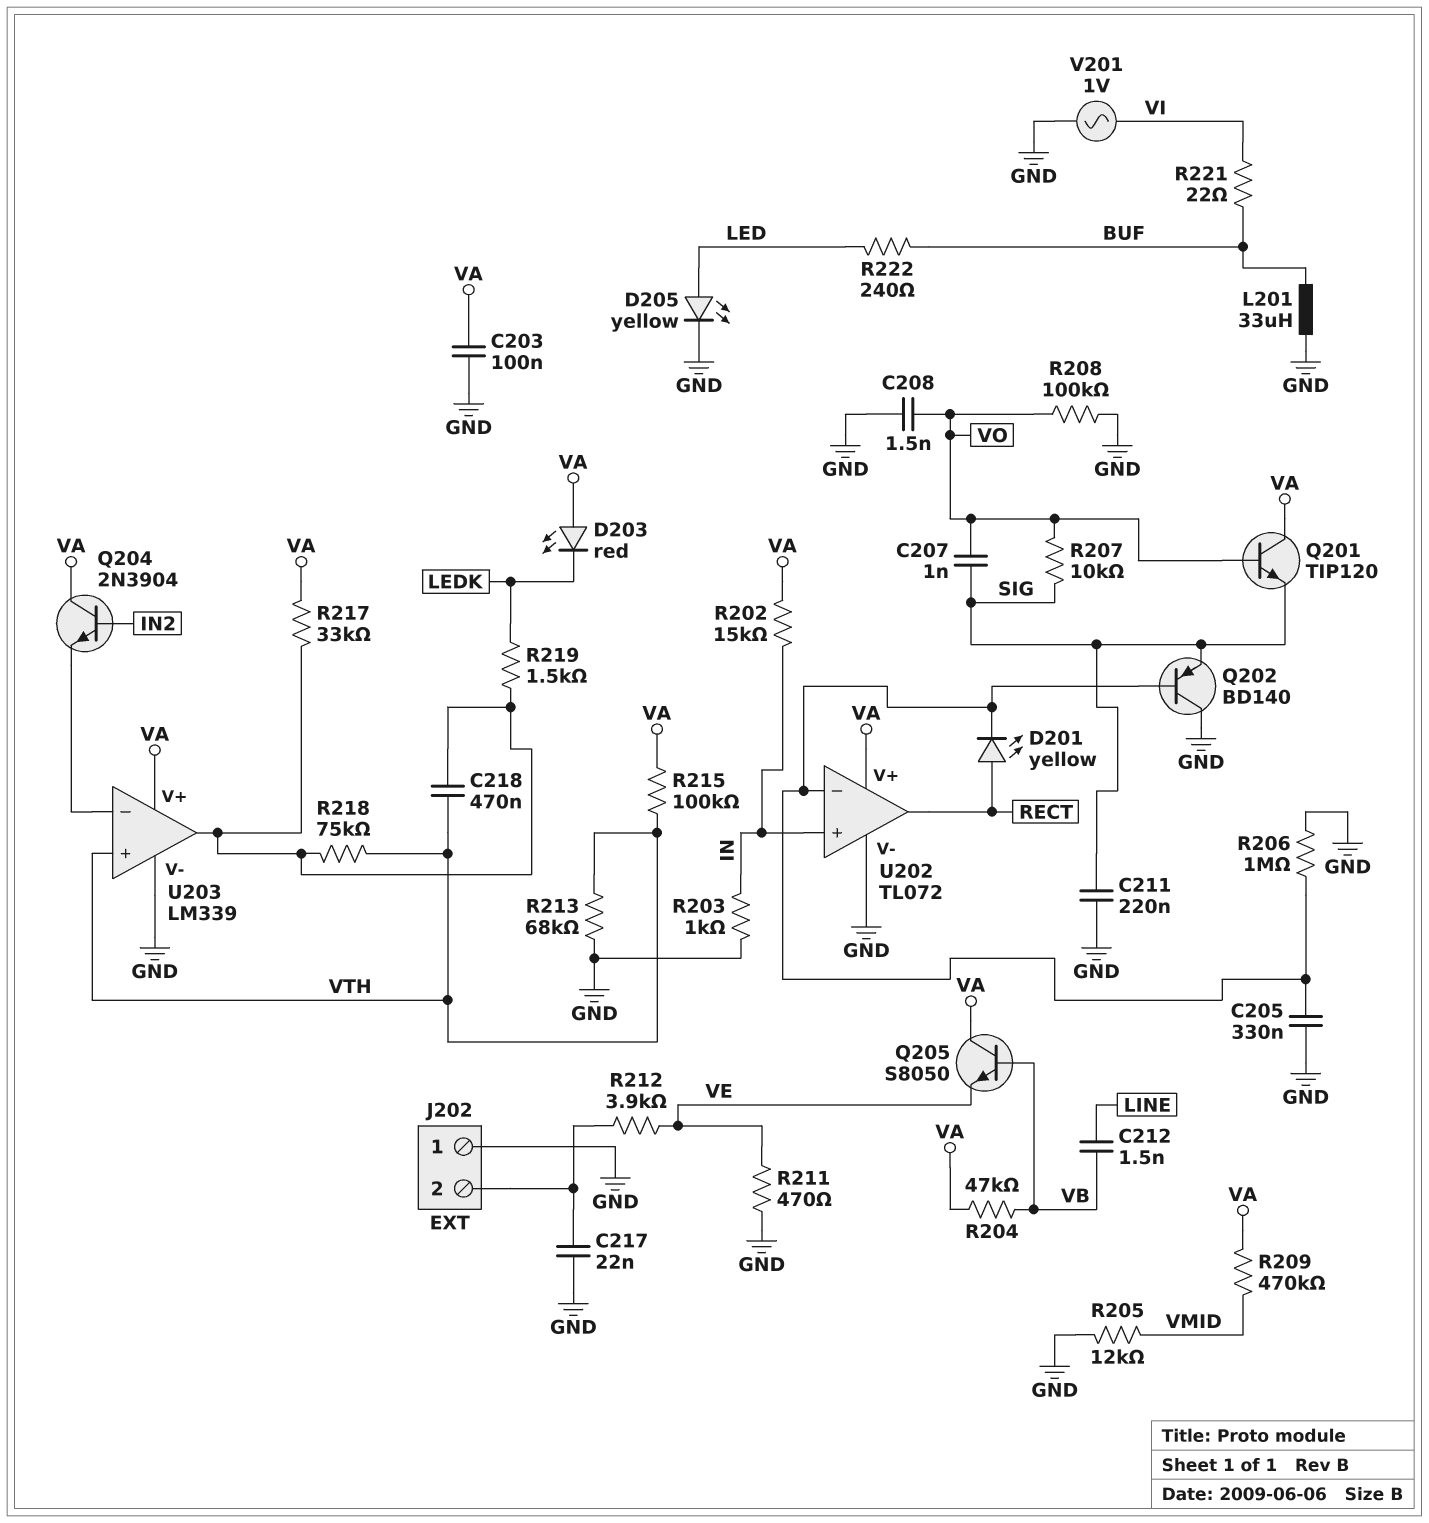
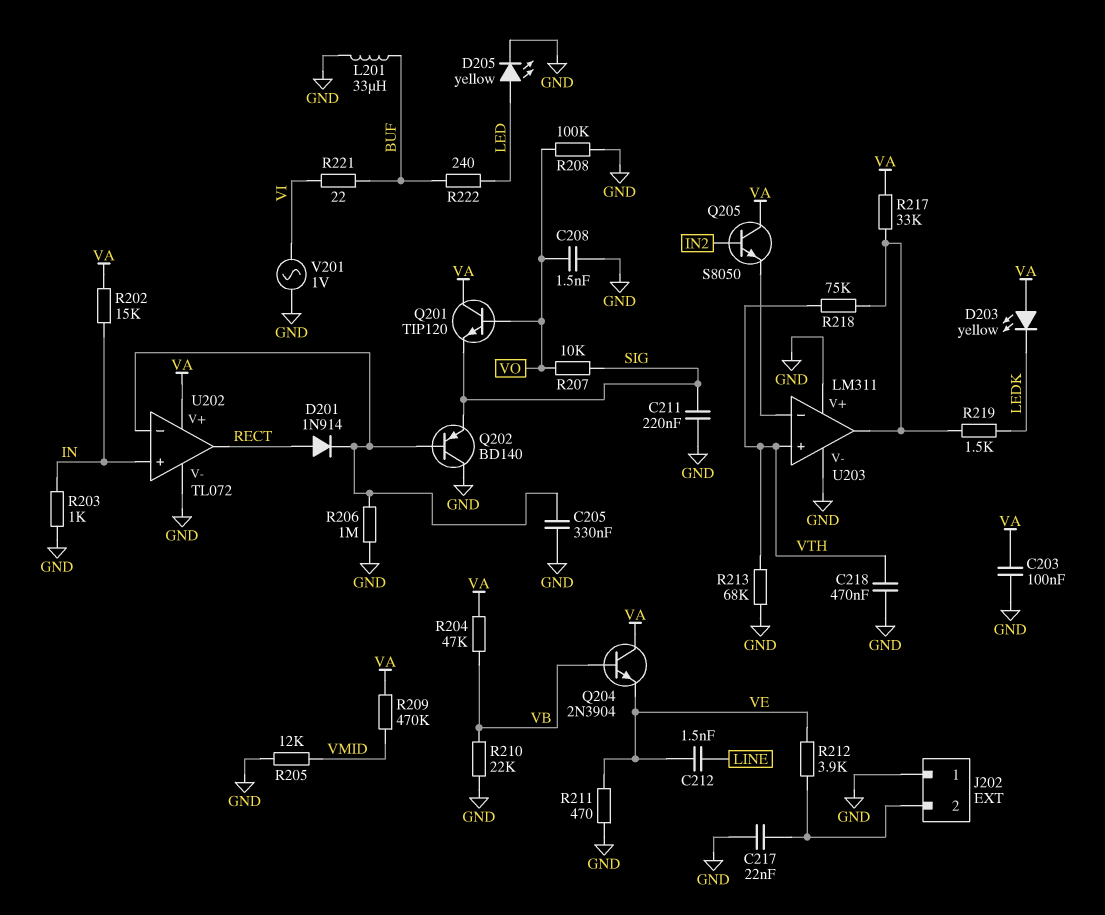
C207: 1nF (SIG, VO) -> none
C212: 1.5nF (LINE, VB) -> 1.5nF (LINE, VE)
C218: 470nF (U203/out, VTH) -> 470nF (GND, VTH)
D201: LED yellow (A RECT, K U202/in-) -> diode 1N914 (A RECT, K U202/in-)
D203: LED red (A VA, K LEDK) -> LED yellow (A VA, K LEDK)
Q204: NPN 2N3904 (B IN2, C VA, E U203/in-) -> NPN 2N3904 (B VB, C VA, E VE)
Q205: NPN S8050 (B VB, C VA, E VE) -> NPN S8050 (B IN2, C VA, E U203/in-)
R210: none -> 22k (GND, VB)
R215: 100k (VA, VTH) -> none
U203: LM339 -> LM311
U203 pin V+: VA -> GND

